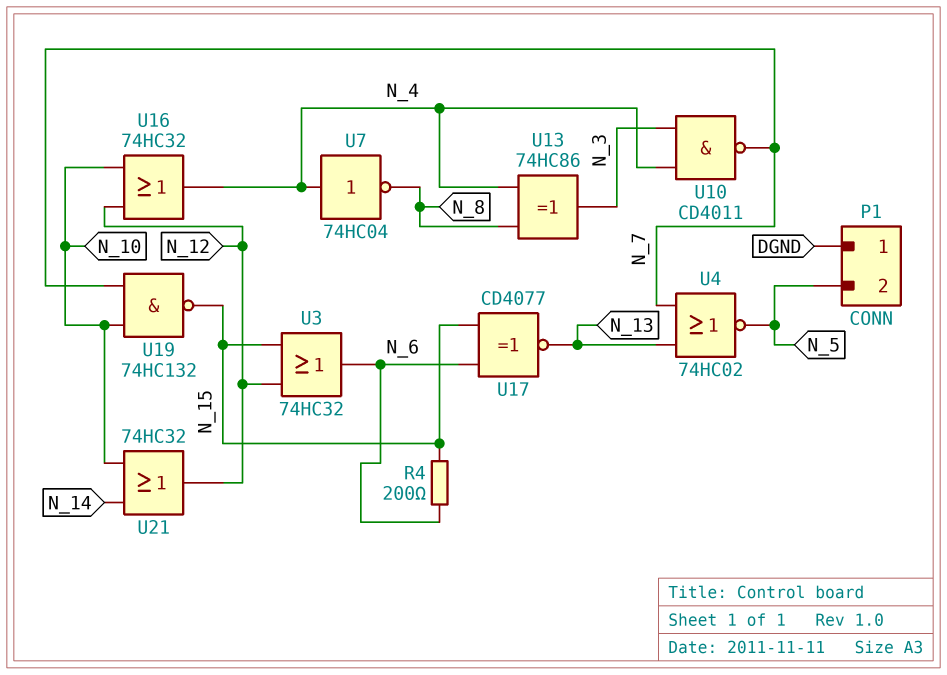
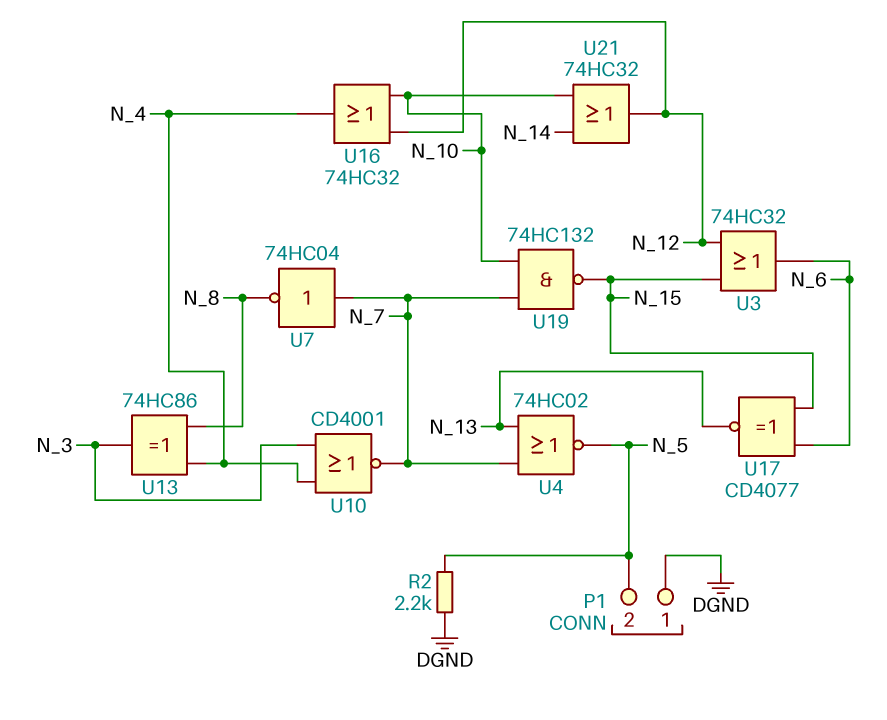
R2: none -> 2.2k (DGND, N_5)
R4: 200 (N_6, N_15) -> none
U7: NOT 74HC04 (in N_4, out N_8) -> NOT 74HC04 (in N_7, out N_8)
U10: NAND CD4011 (in N_3, in N_4, out N_7) -> NOR CD4001 (in N_3, in N_4, out N_7)

